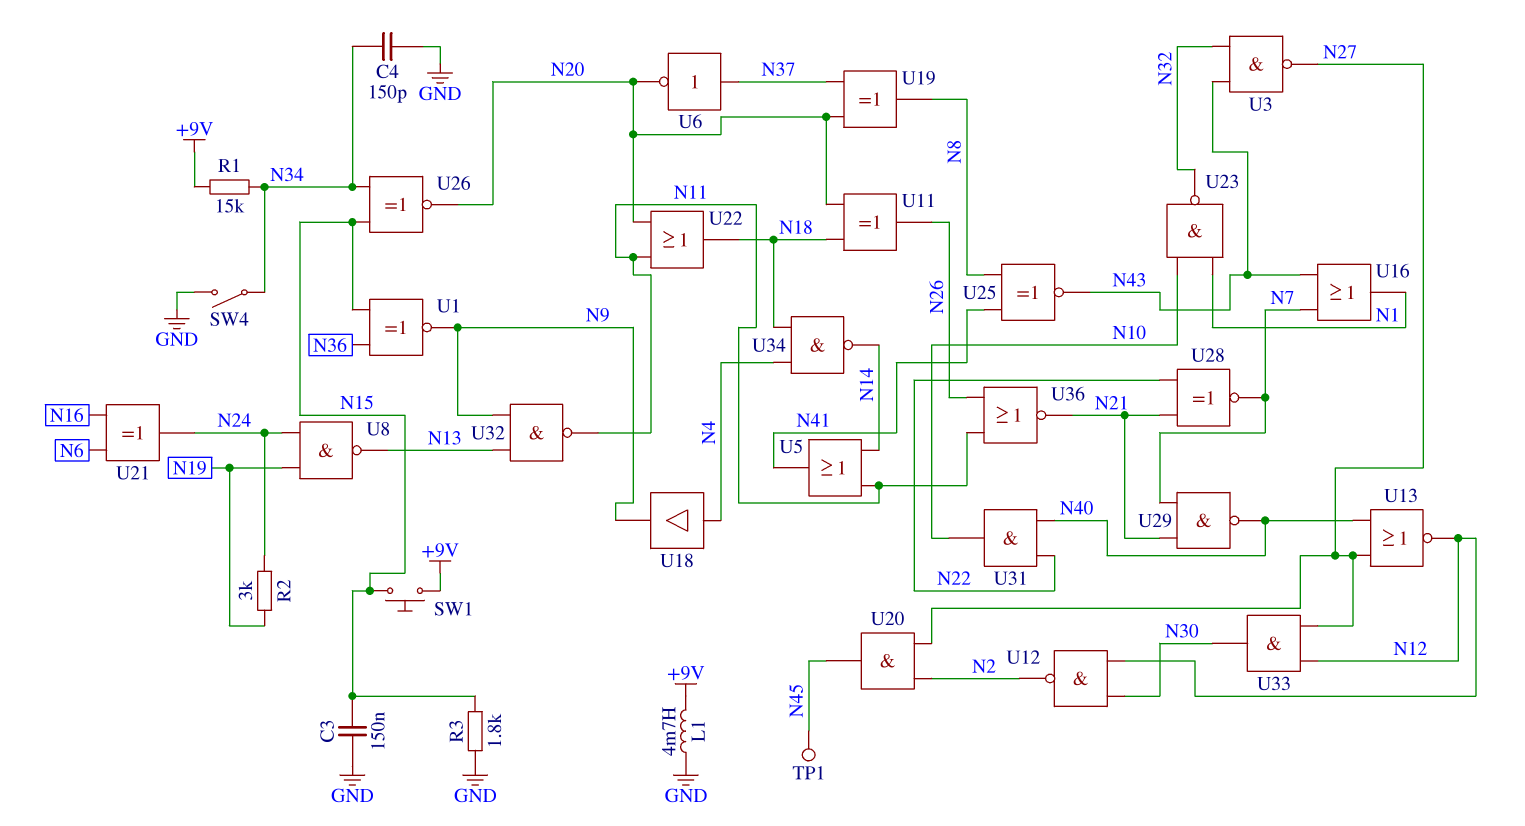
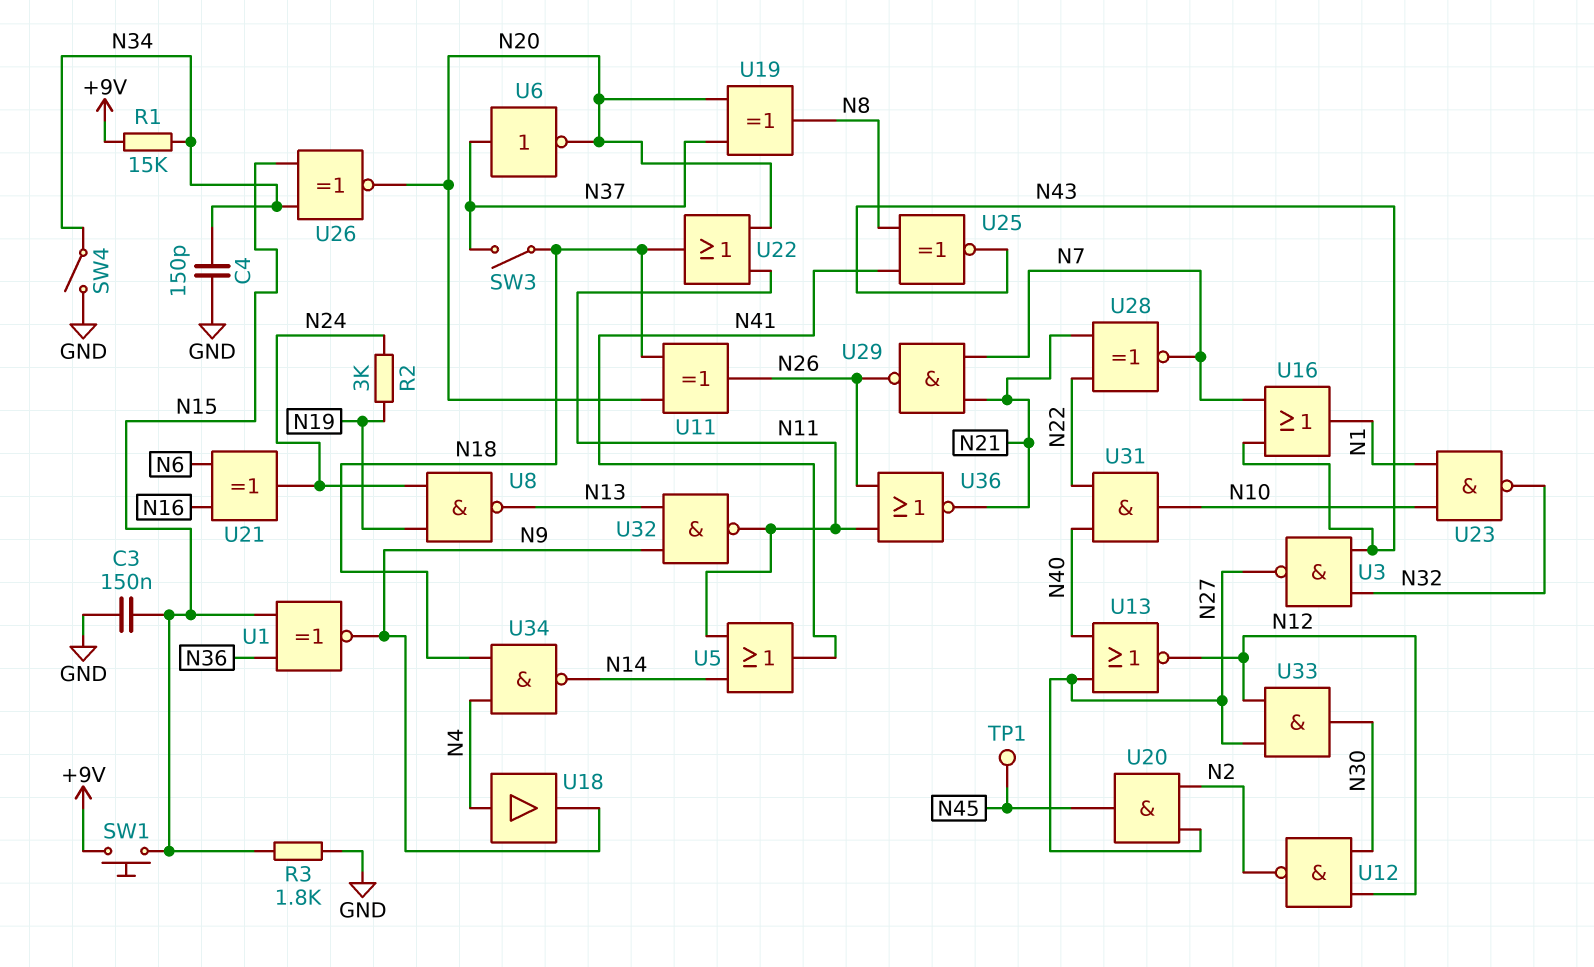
L1: 4.7mH (+9V, GND) -> none
SW3: none -> switch (N18, N37)
U29: NAND (in N7, in N21, out N40) -> NAND (in N7, in N21, out N26)

